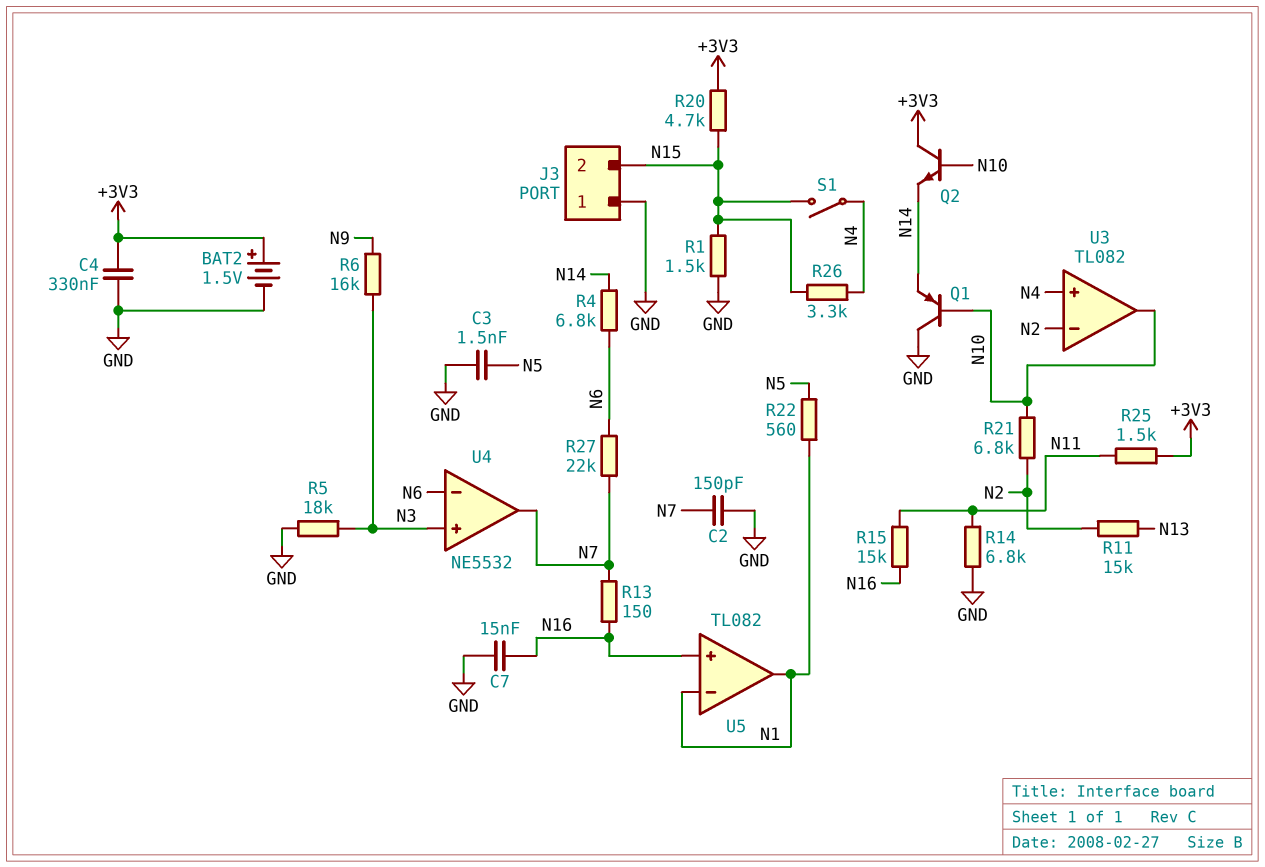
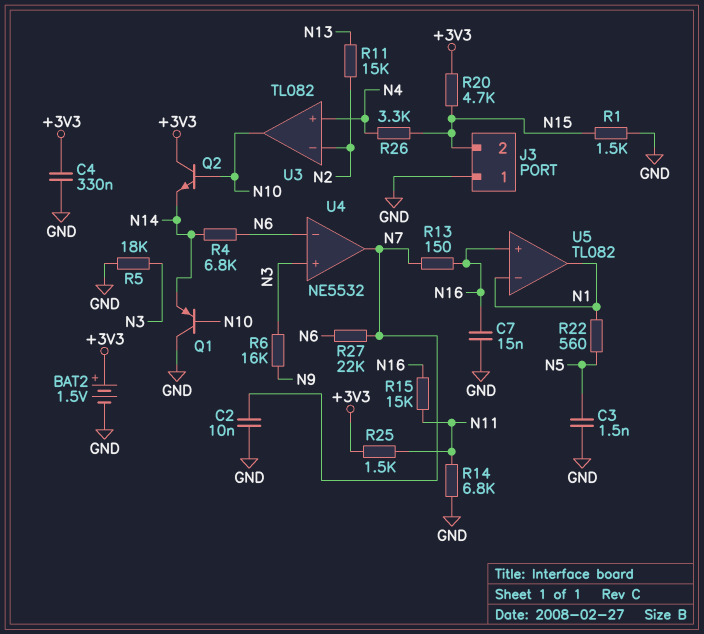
C2: 150pF (GND, N7) -> 10nF (GND, N7)
R21: 6.8k (N2, N10) -> none
S1: switch (N4, N15) -> none

